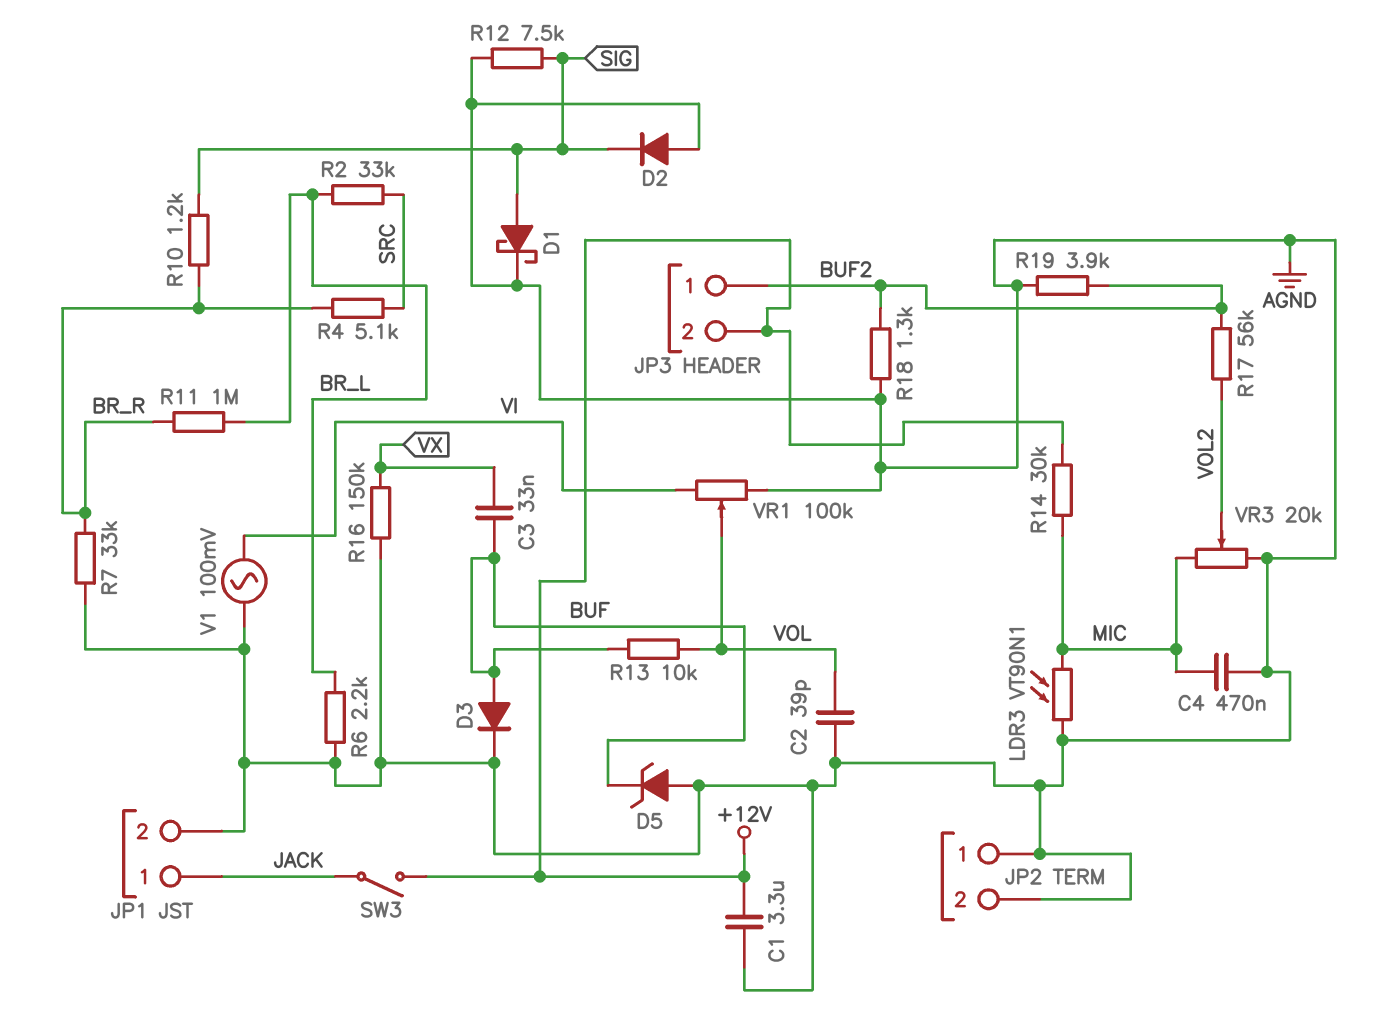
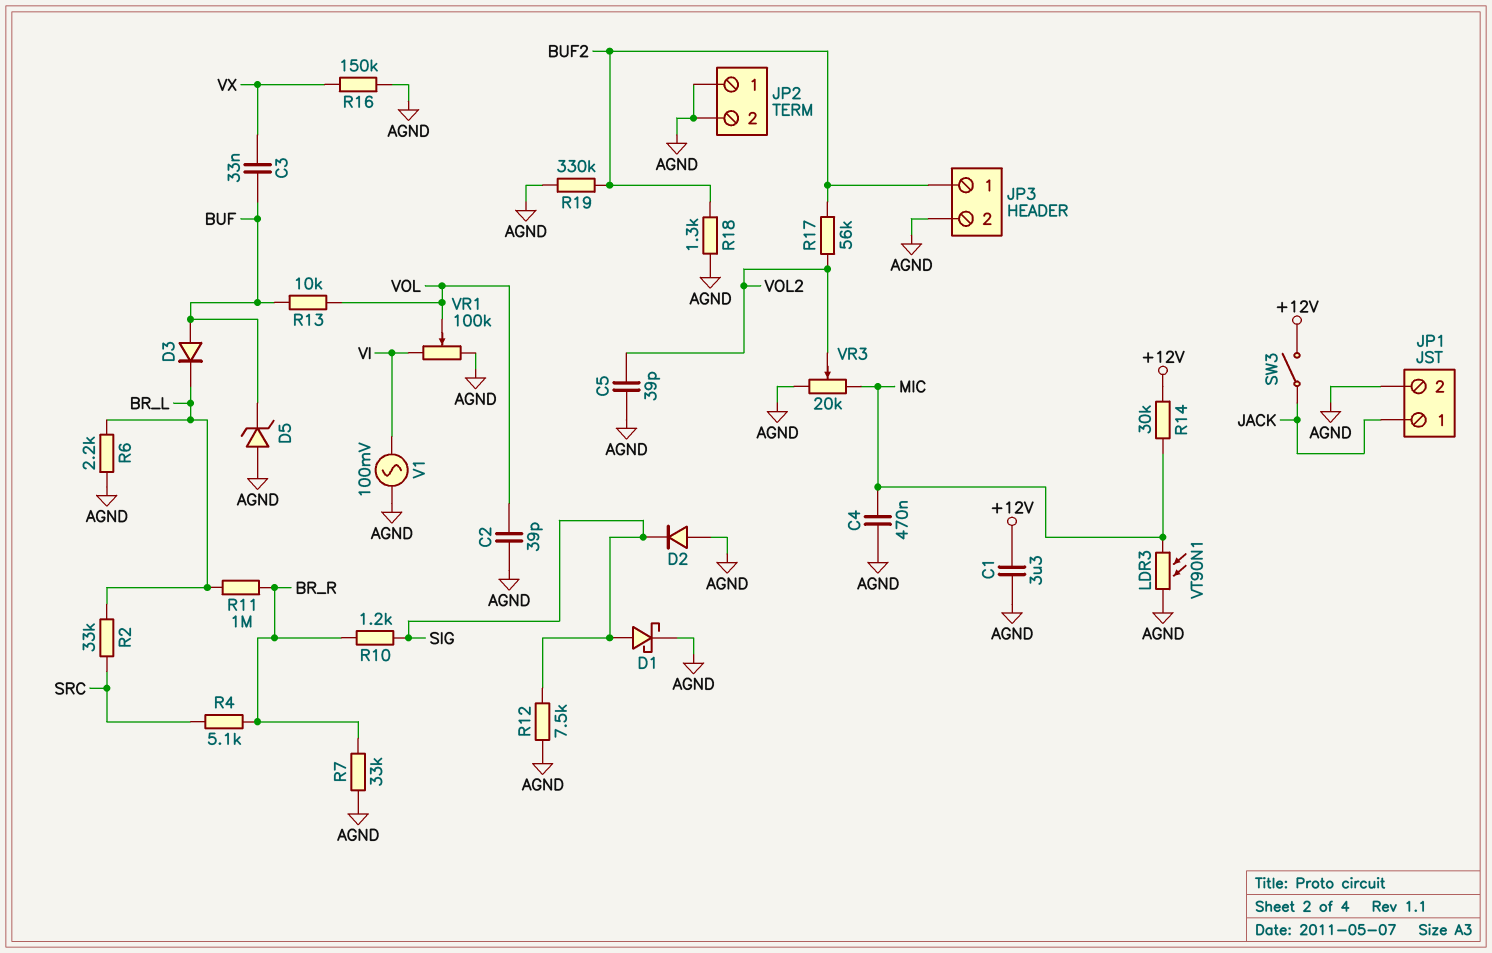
C5: none -> 39pF (AGND, VOL2)
D3: diode (A BUF, K AGND) -> diode (A BUF, K BR_L)
JP3 pin 2: +12V -> AGND
R19: 3.9k (AGND, BUF2) -> 330k (AGND, BUF2)

